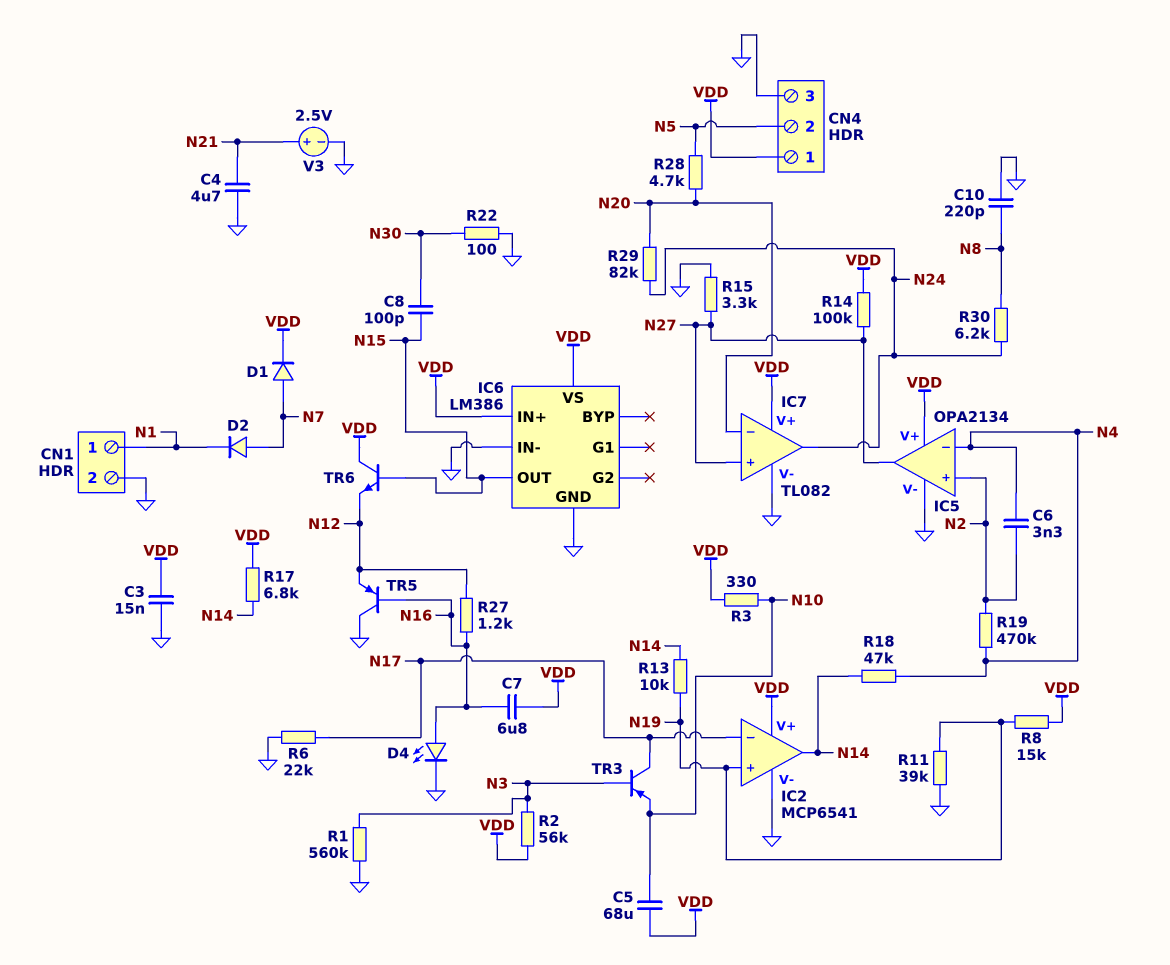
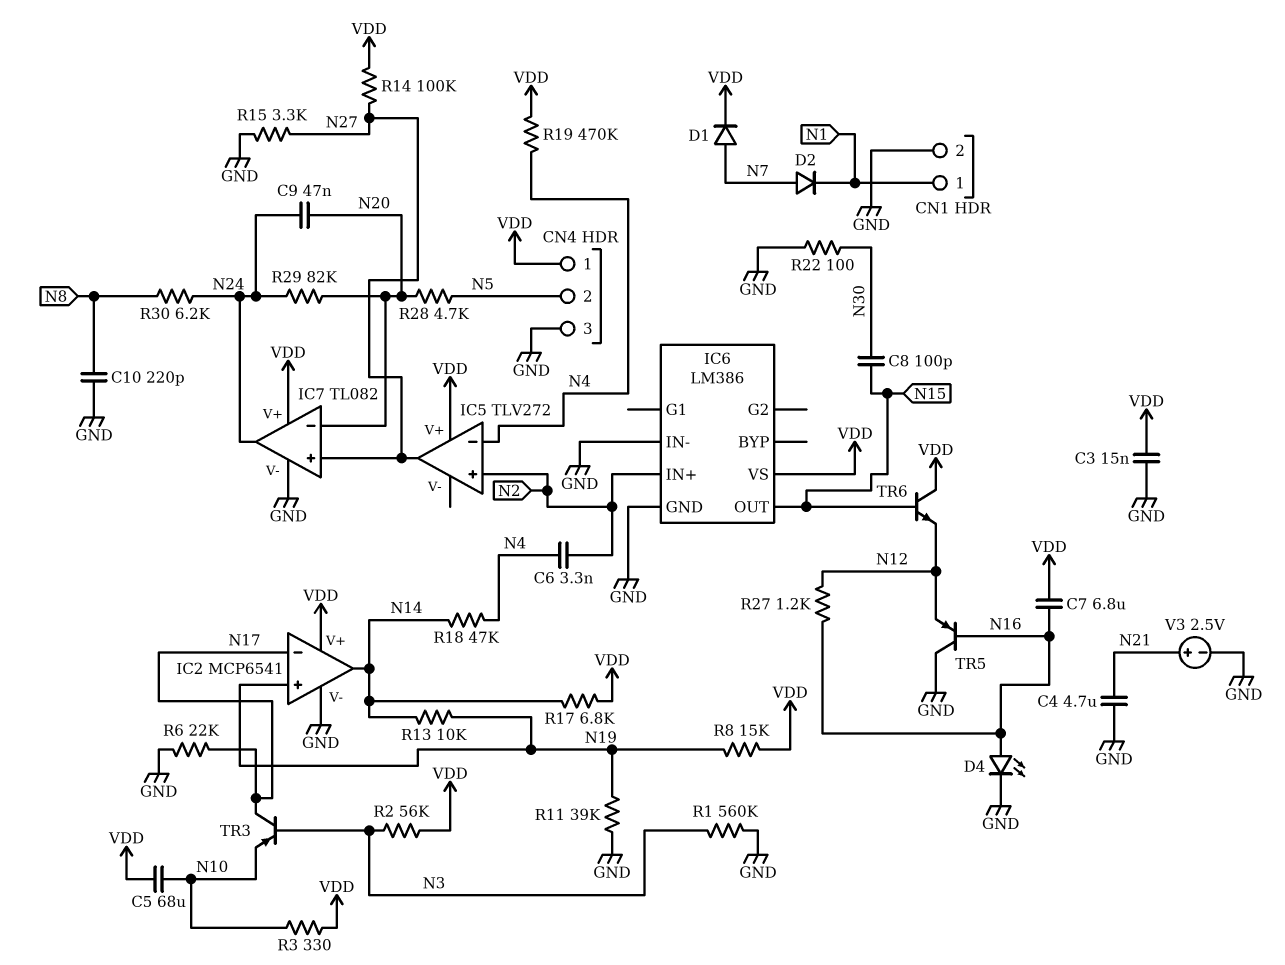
C9: none -> 47nF (N20, N24)
IC5: OPA2134 -> TLV272
IC5 pin V-: GND -> none
IC6 pin IN+: VDD -> N2
R19: 470k (N2, N4) -> 470k (N4, VDD)

